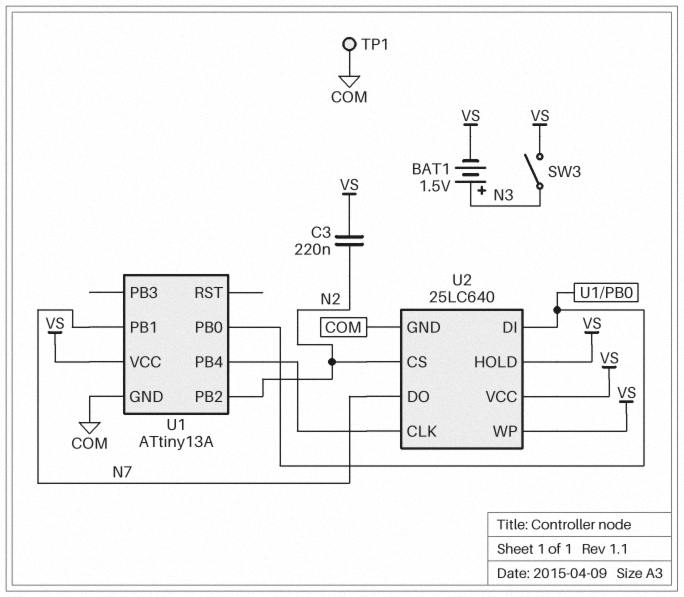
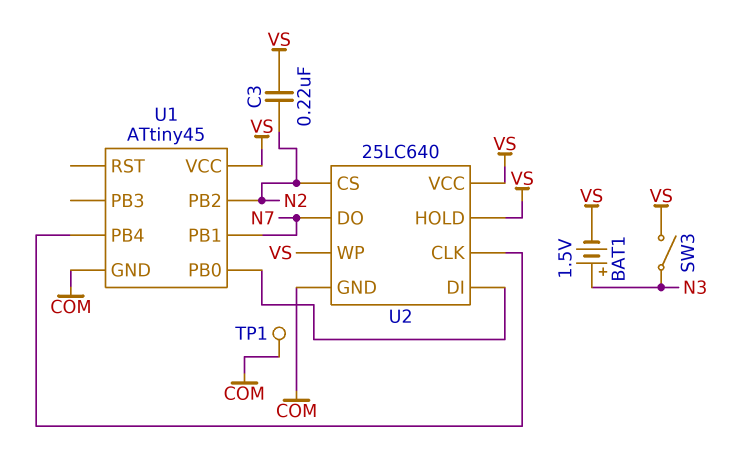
U1: ATtiny13A -> ATtiny45

